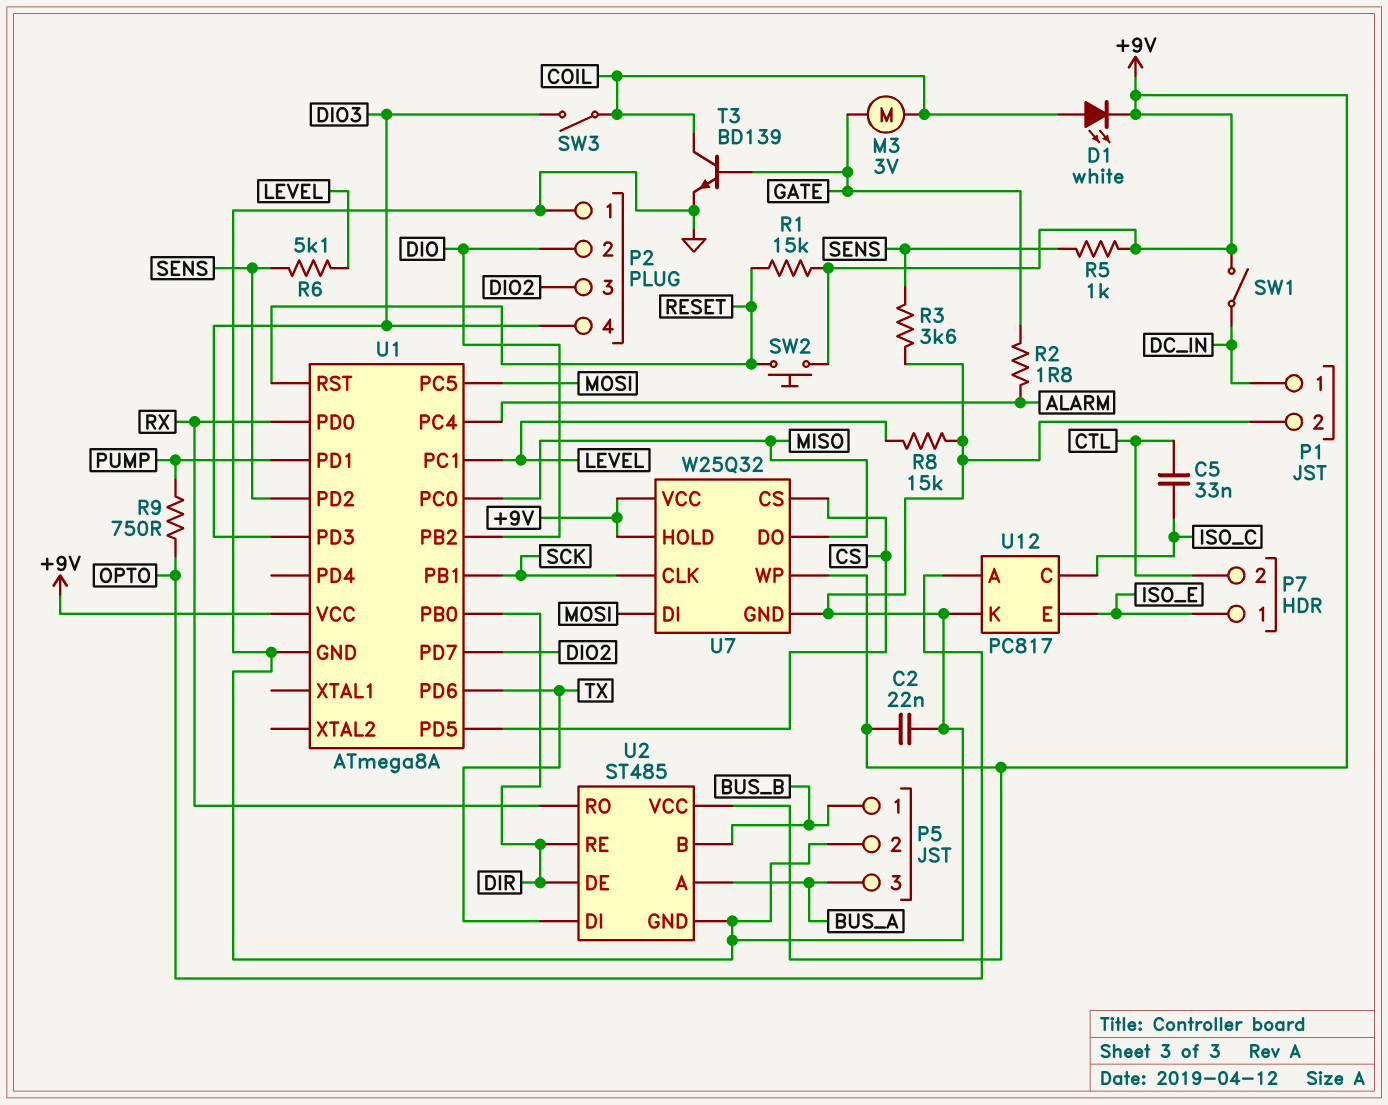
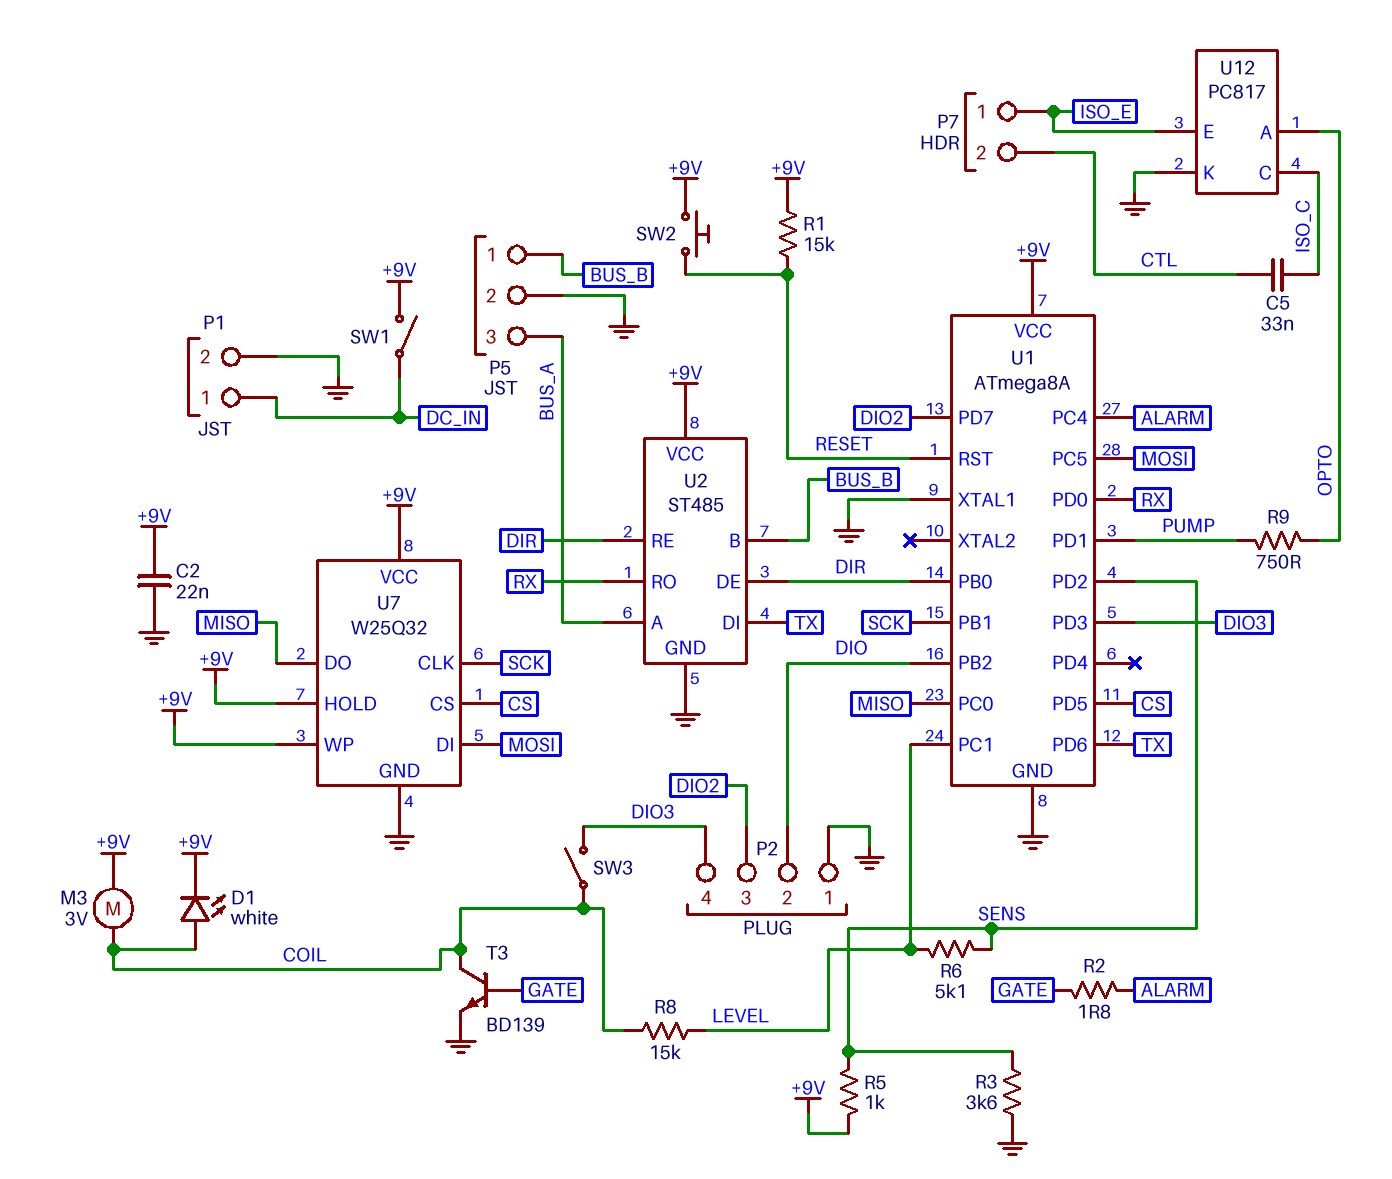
M3: motor 3V (COIL, GATE) -> motor 3V (+9V, COIL)
R8: 15k (GND, LEVEL) -> 15k (COIL, LEVEL)
U1 pin XTAL1: none -> GND

